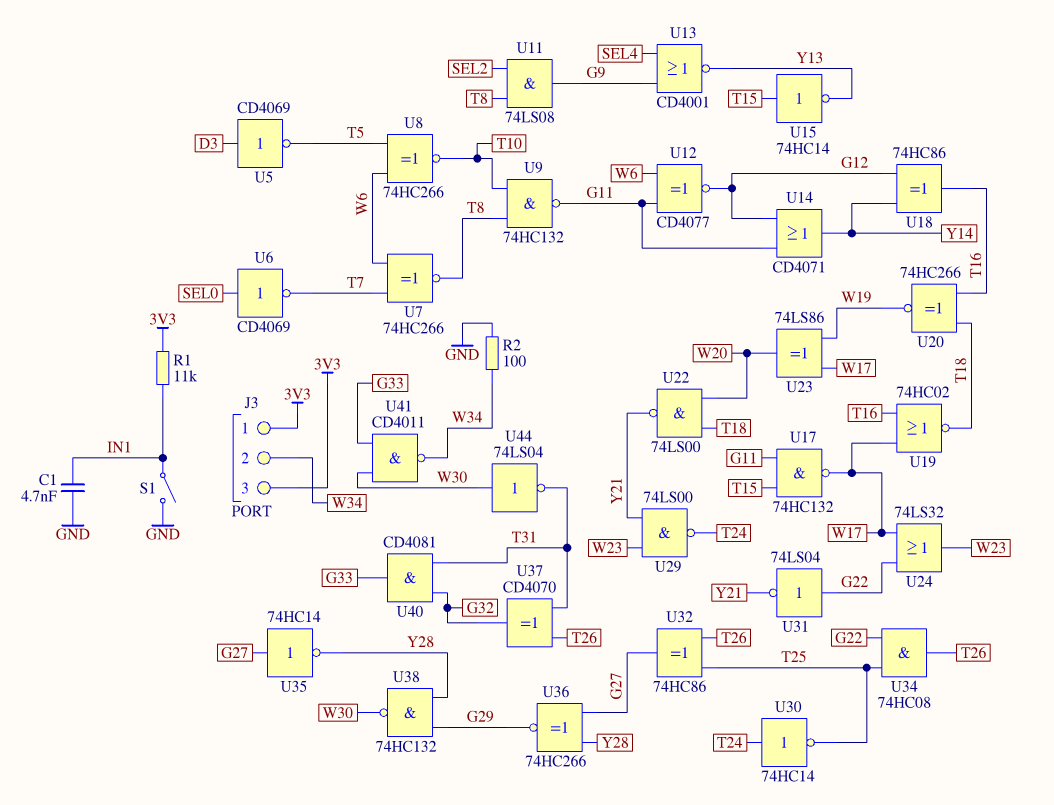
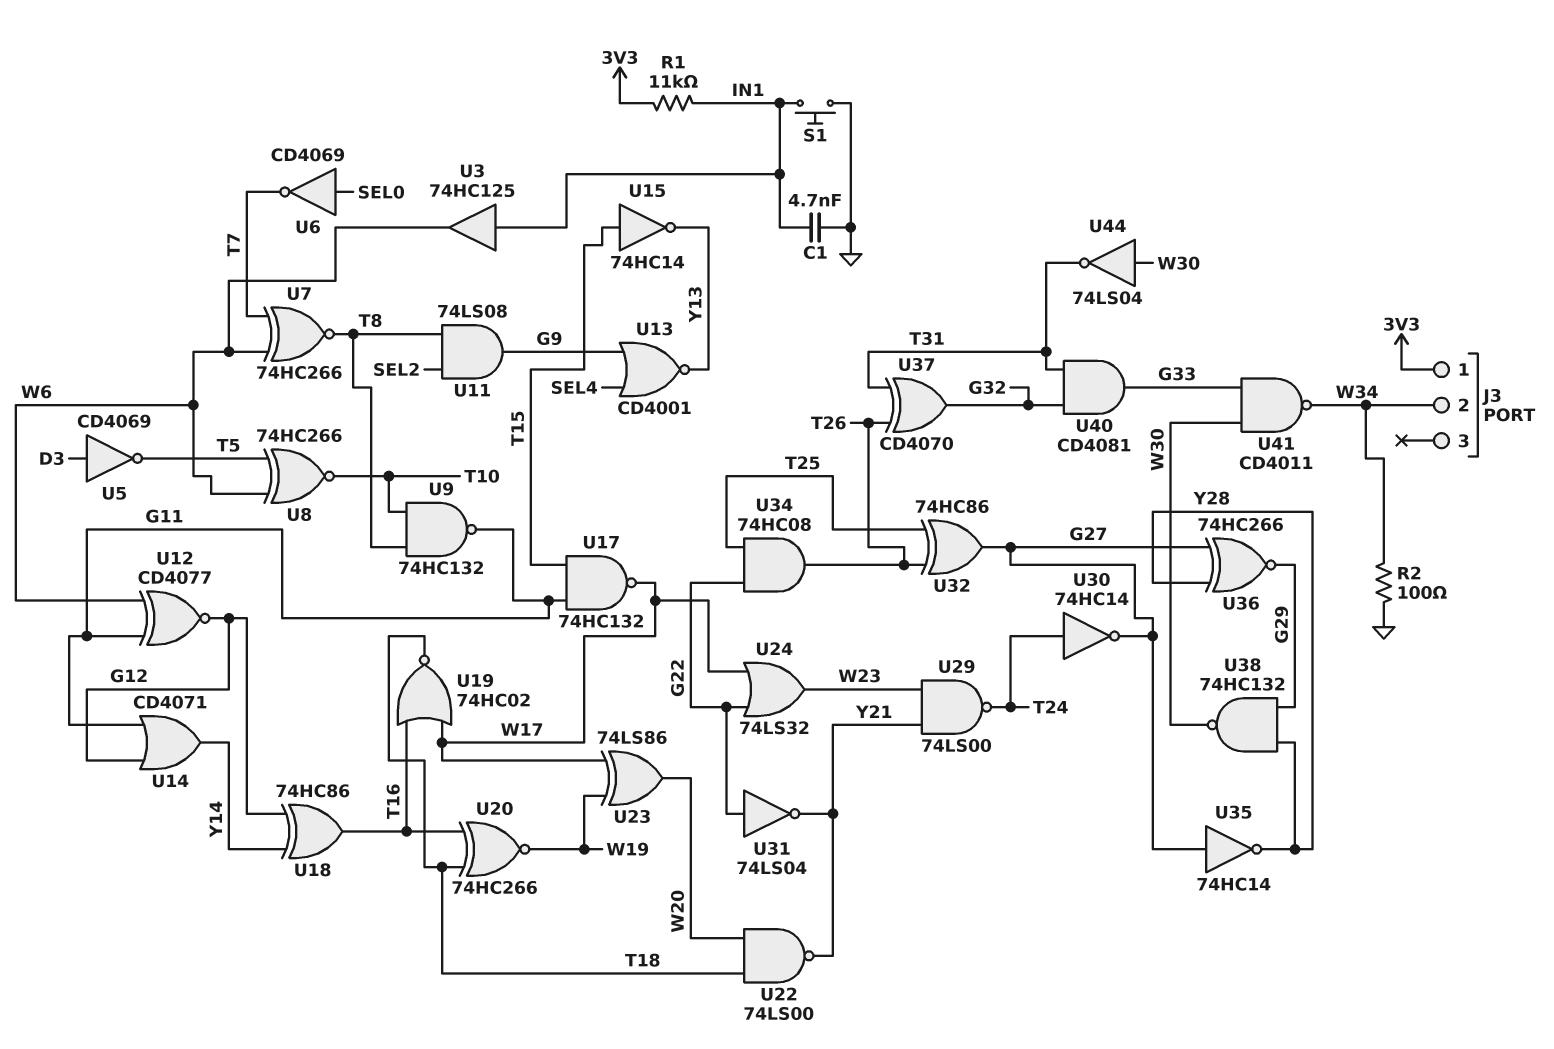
J3 pin 3: 3V3 -> none
S1: switch (GND, IN1) -> button (GND, IN1)
U3: none -> buffer 74HC125 (in IN1, out W6)
U30: NOT 74HC14 (in T24, out T25) -> NOT 74HC14 (in T24, out G27)

